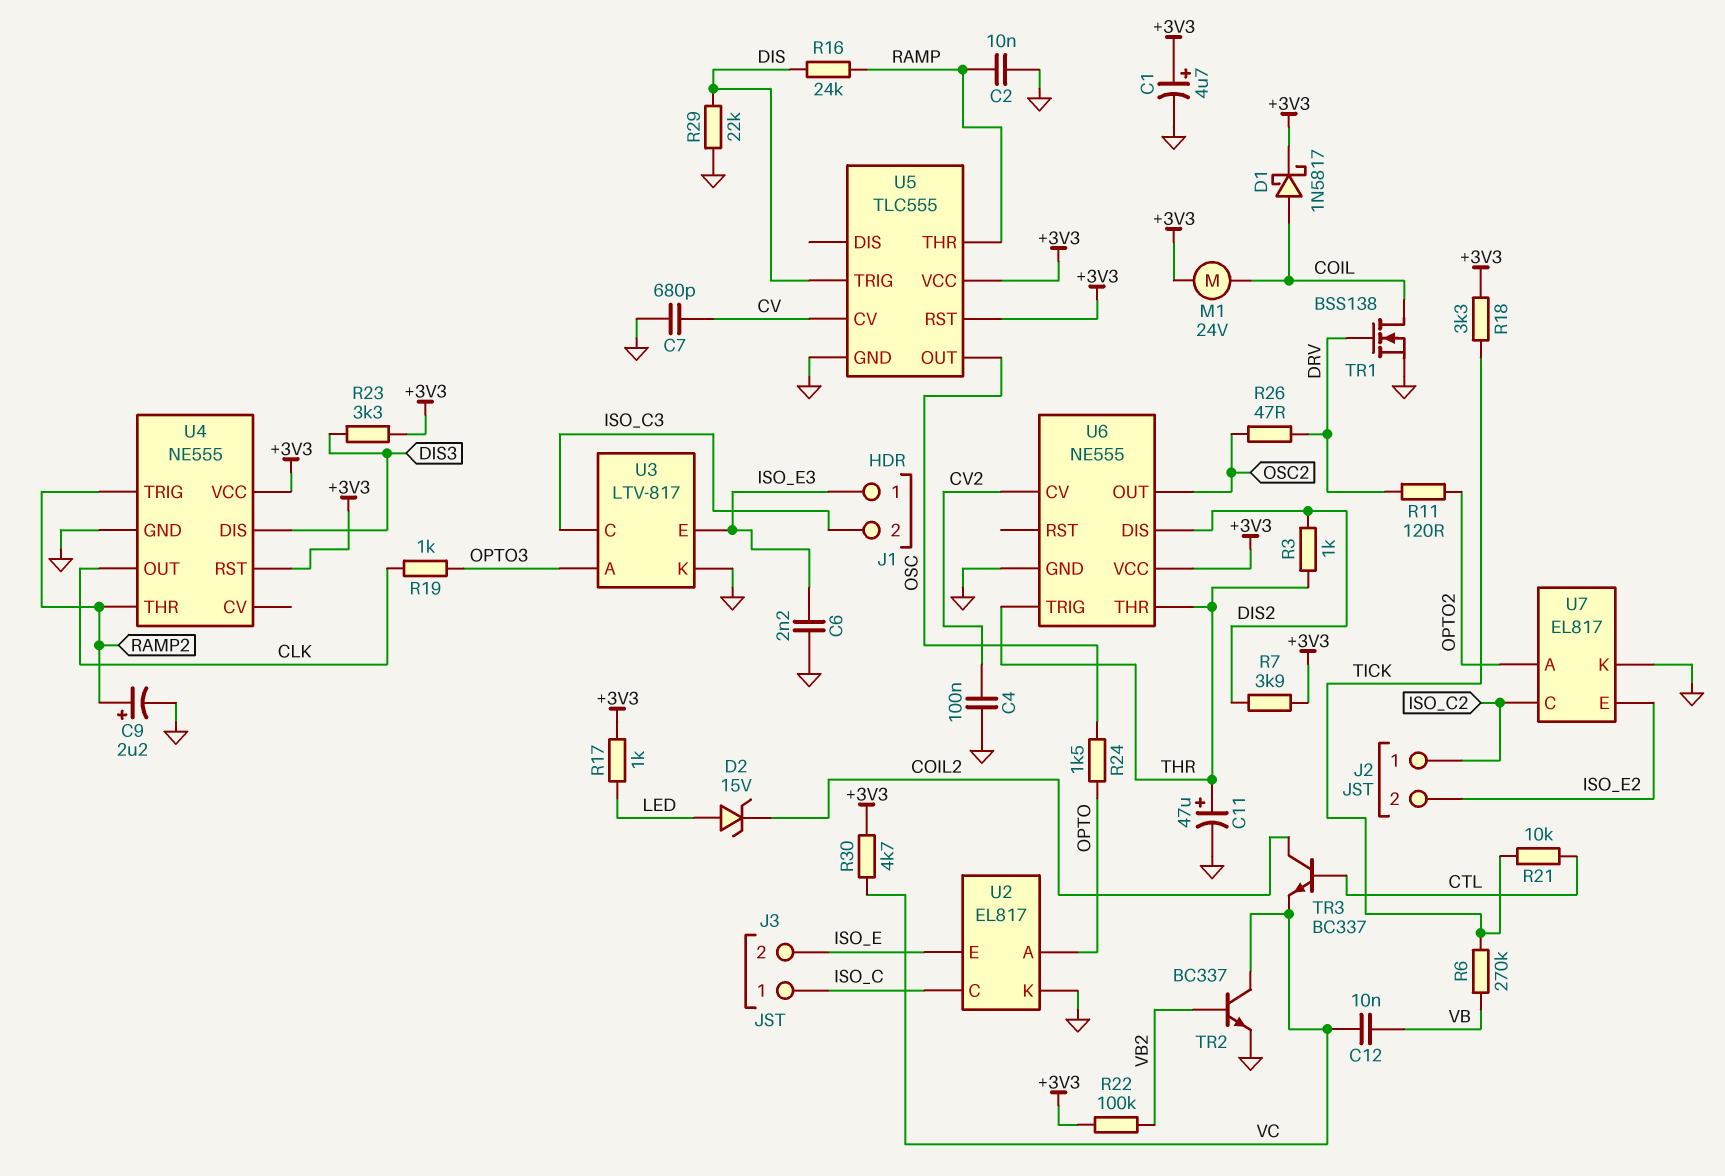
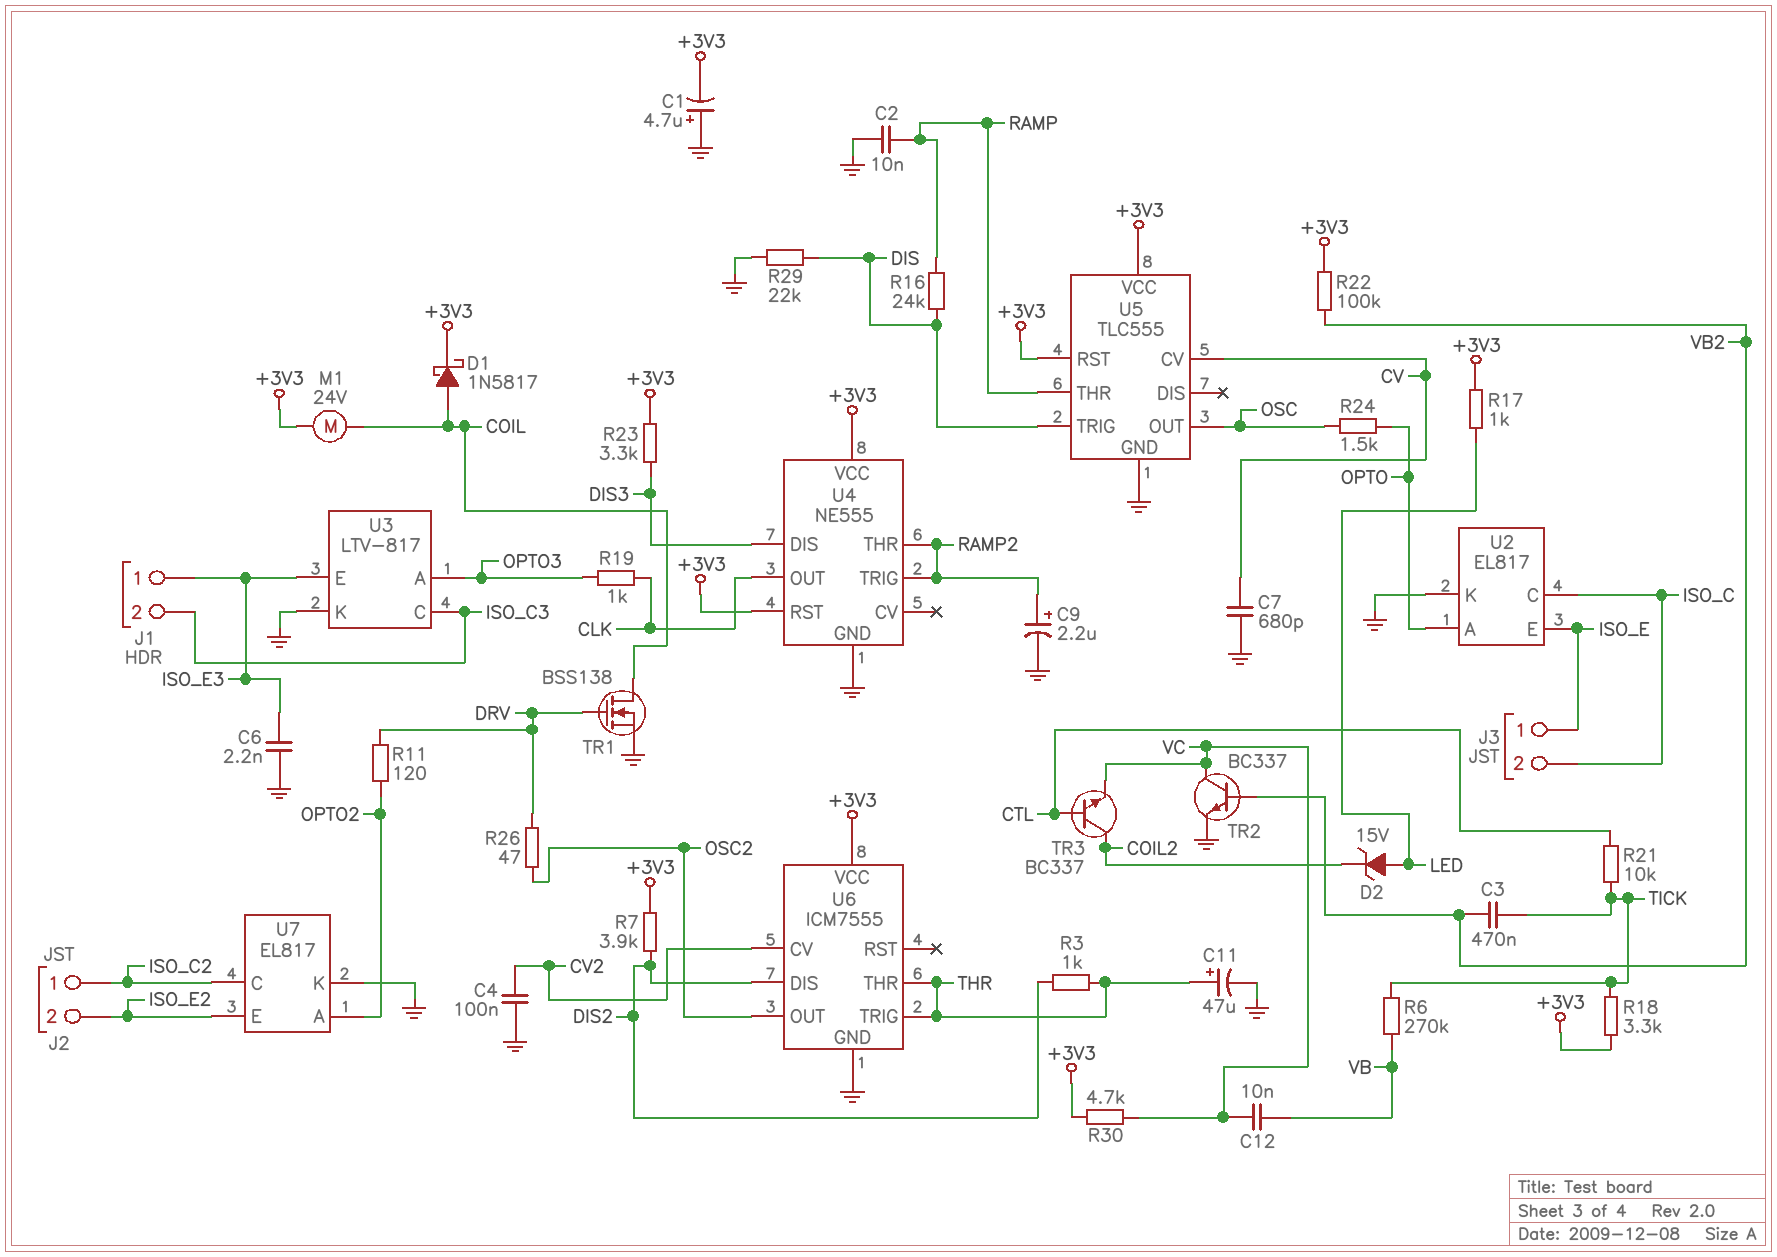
C1: 4.7uF (plus +3V3, minus GND) -> 4.7uF (plus GND, minus +3V3)
C3: none -> 470nF (TICK, VB2)
J3 pin 1: ISO_C -> ISO_E
J3 pin 2: ISO_E -> ISO_C
U6: NE555 -> ICM7555

